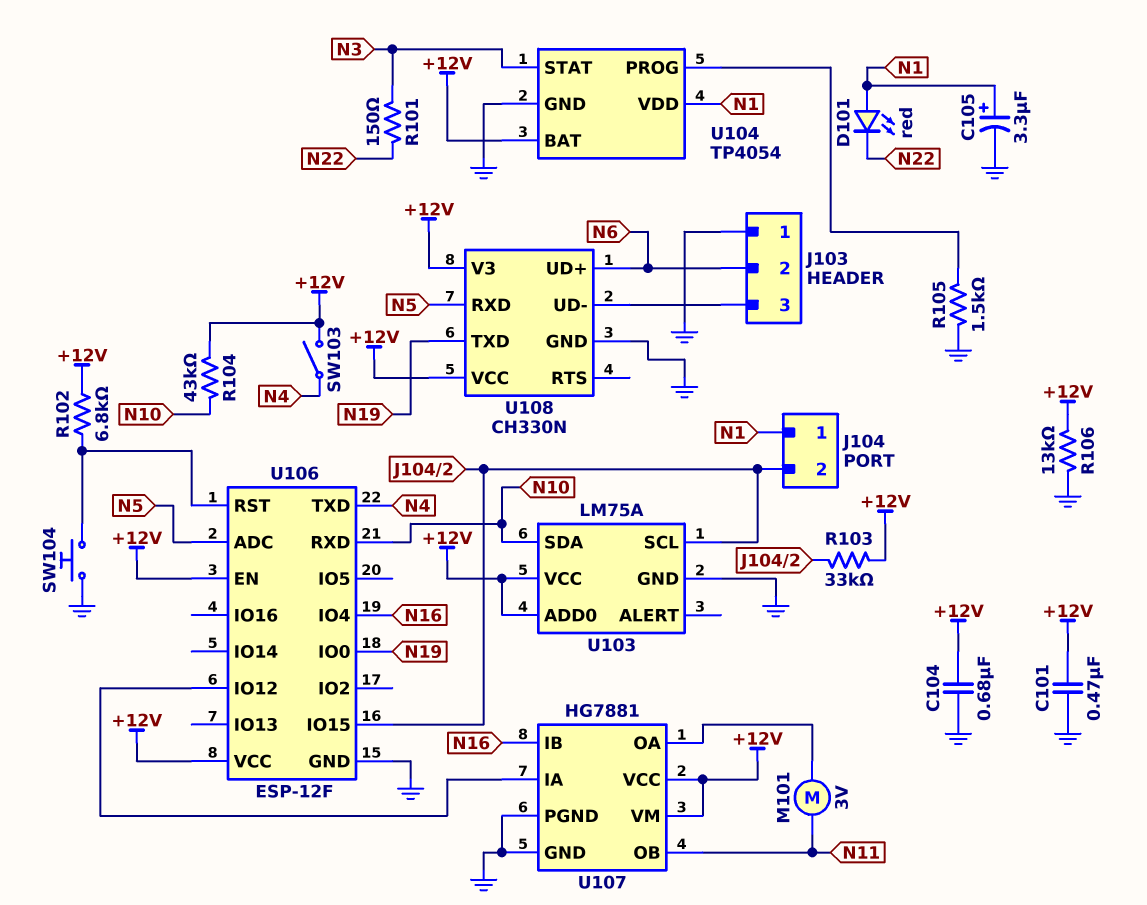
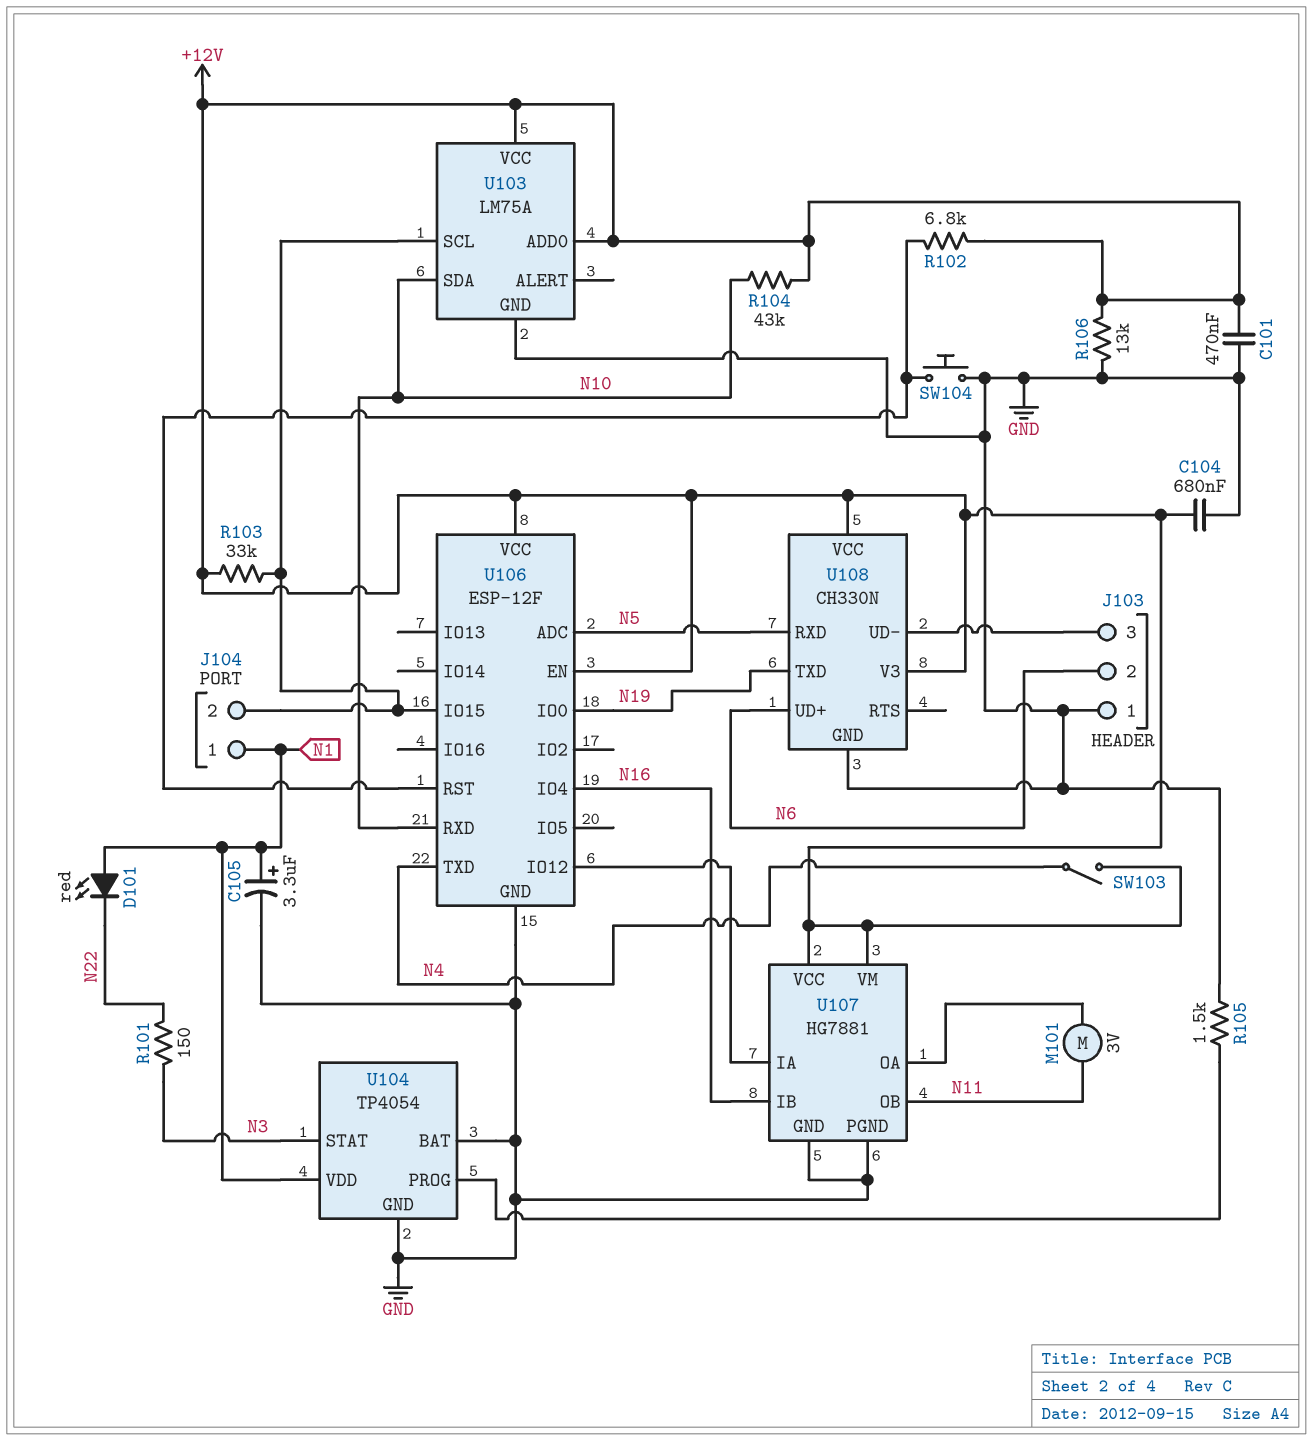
U104 pin BAT: +12V -> GND

